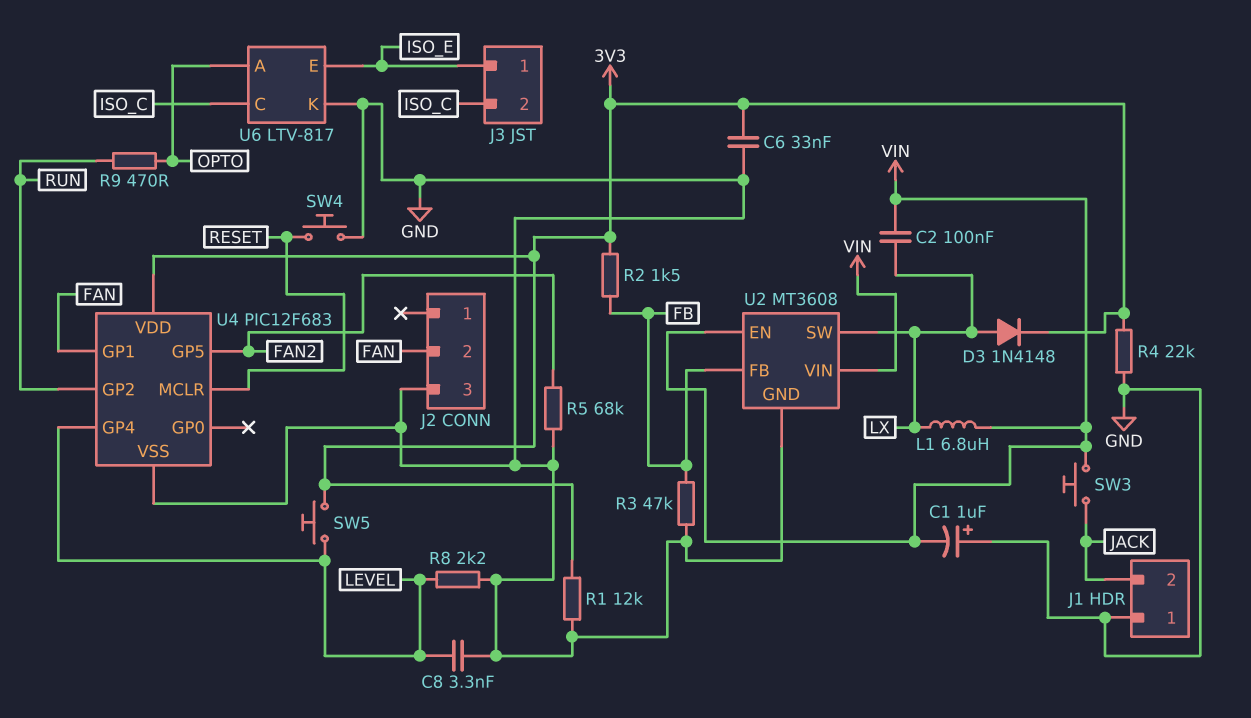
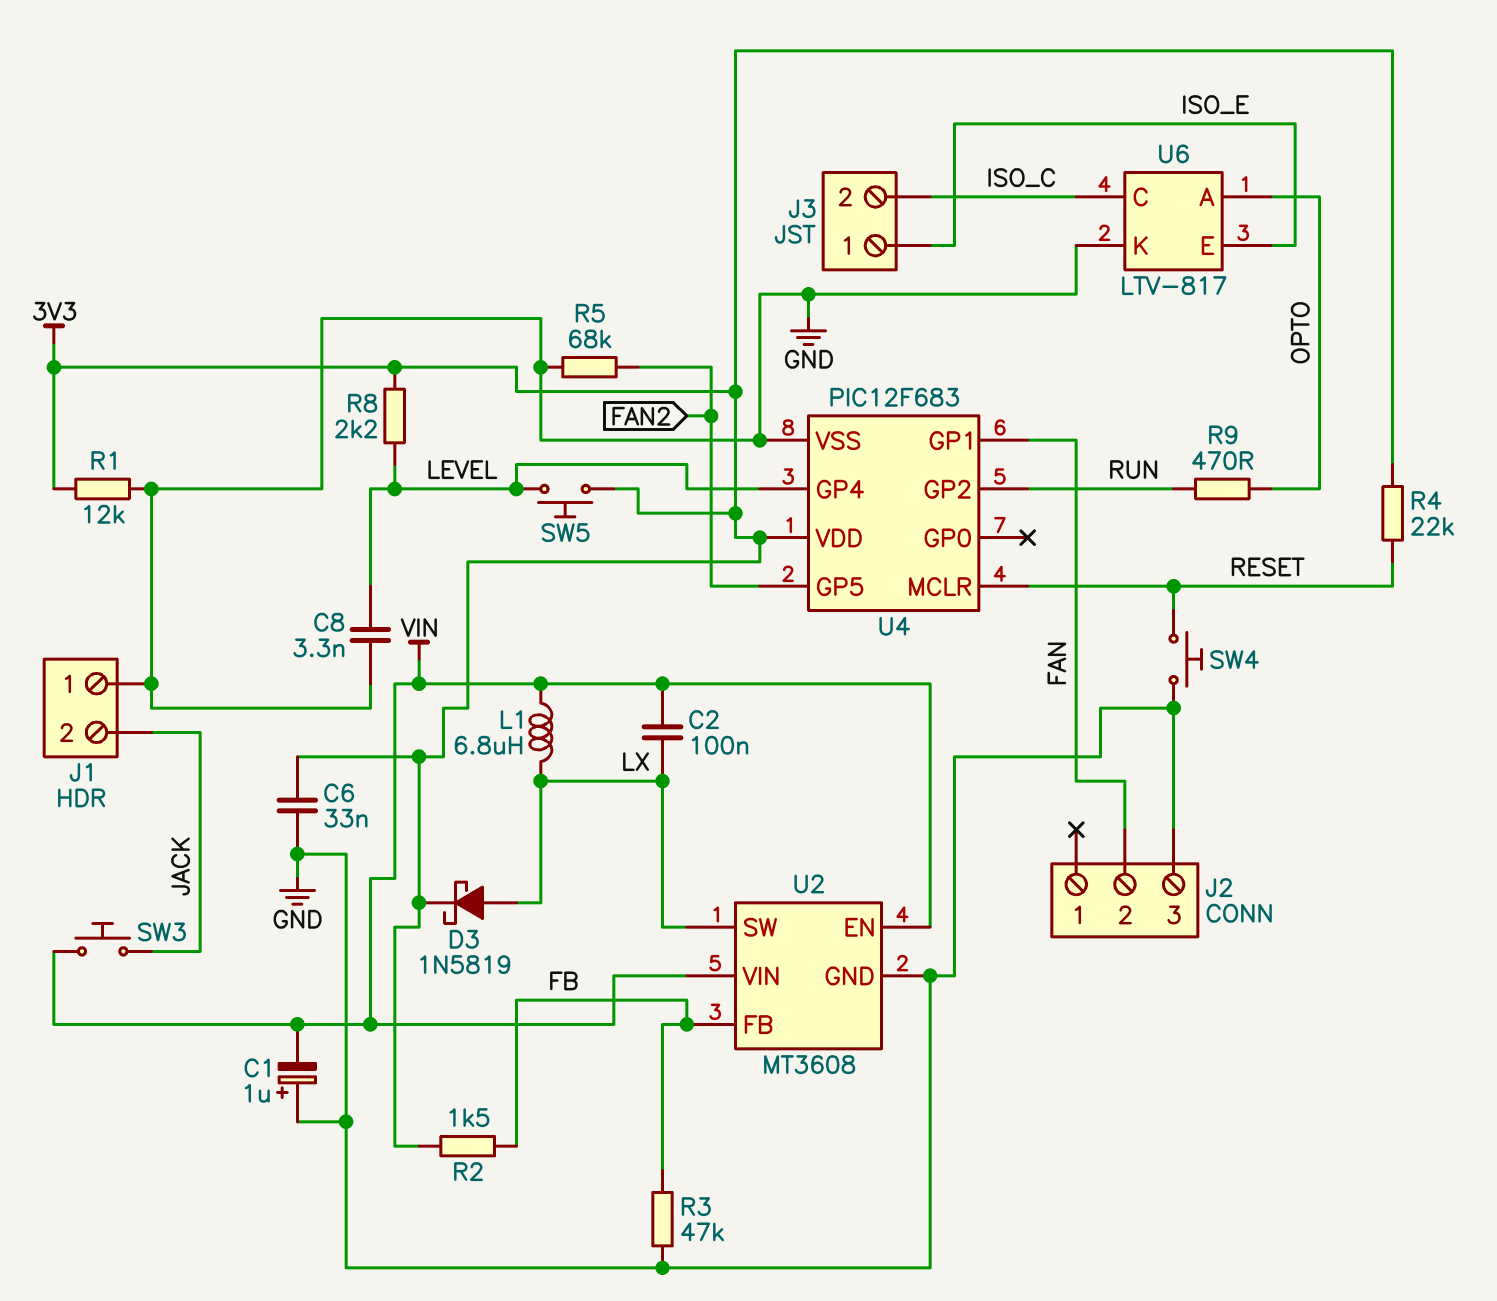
D3: diode 1N4148 (A LX, K 3V3) -> schottky 1N5819 (A LX, K 3V3)
R4: 22k (3V3, GND) -> 22k (3V3, RESET)
R8: 2.2k (GND, LEVEL) -> 2.2k (3V3, LEVEL)

